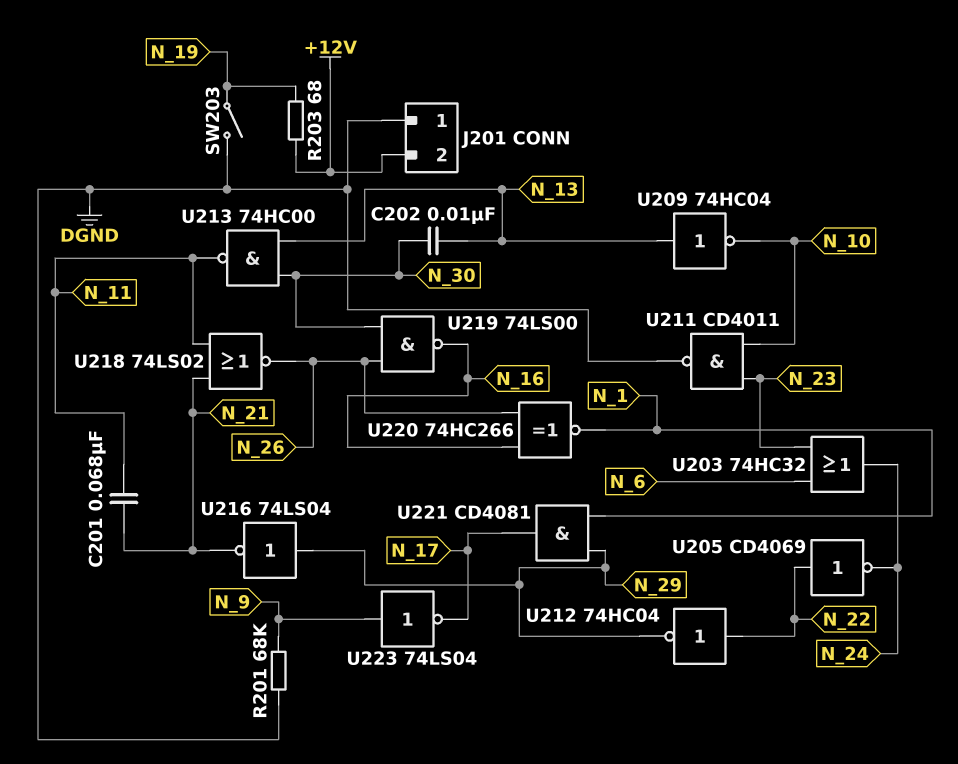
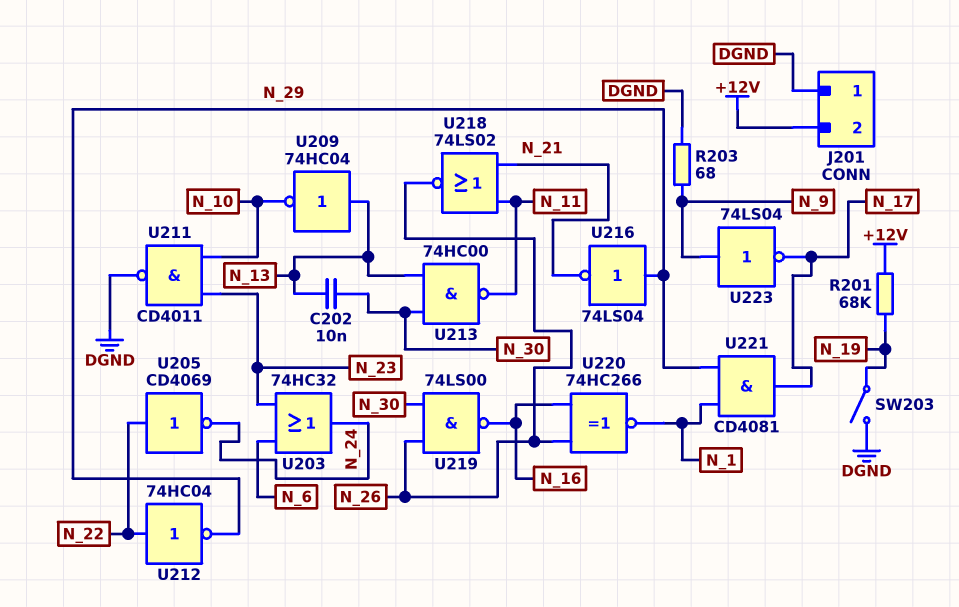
C201: 68nF (N_11, N_21) -> none
R201: 68k (DGND, N_9) -> 68k (+12V, N_19)
R203: 68 (+12V, N_19) -> 68 (DGND, N_9)

